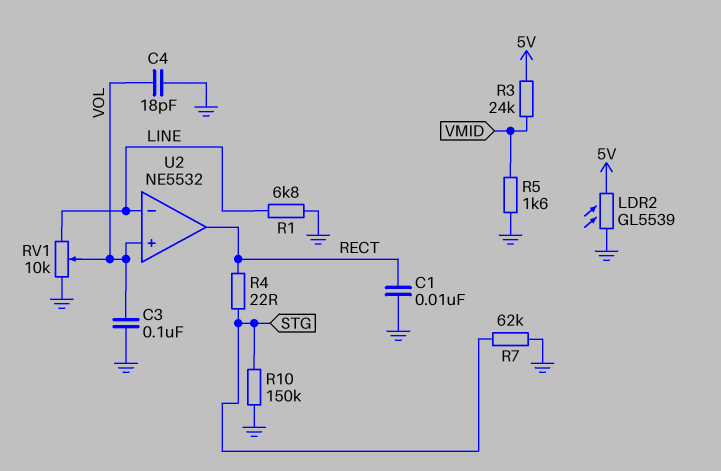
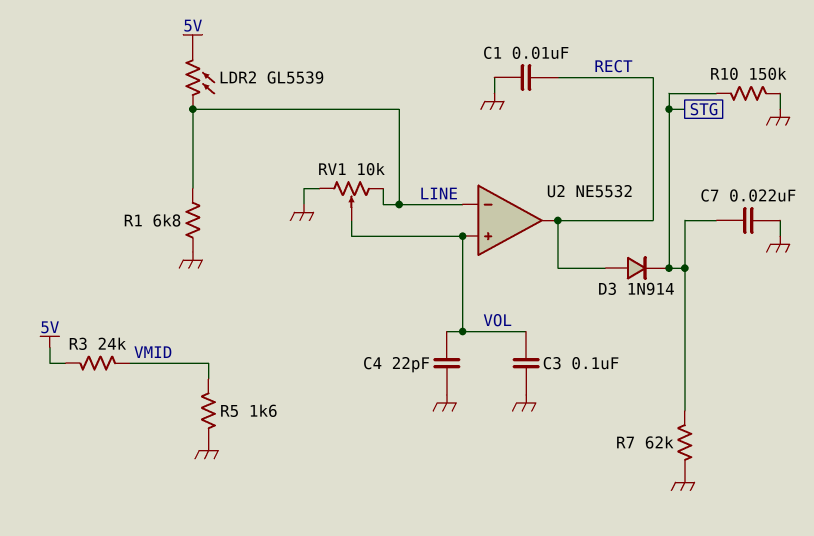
C4: 18pF (GND, VOL) -> 22pF (GND, VOL)
C7: none -> 22nF (GND, STG)
D3: none -> diode 1N914 (A RECT, K STG)
LDR2: GL5539 (5V, GND) -> GL5539 (5V, LINE)
R4: 22 (RECT, STG) -> none

